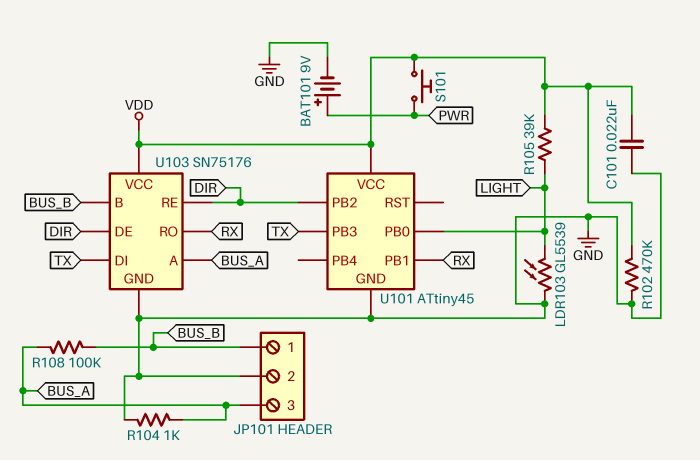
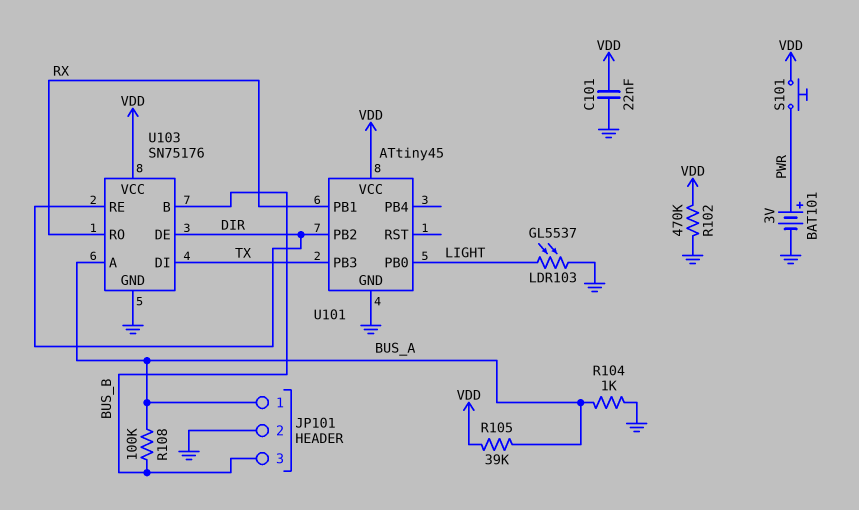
BAT101: 9V (plus PWR, minus GND) -> 3V (plus PWR, minus GND)
JP101 pin 1: BUS_B -> BUS_A
JP101 pin 3: BUS_A -> BUS_B
LDR103: GL5539 (GND, LIGHT) -> GL5537 (GND, LIGHT)
R105: 39k (LIGHT, VDD) -> 39k (BUS_A, VDD)

